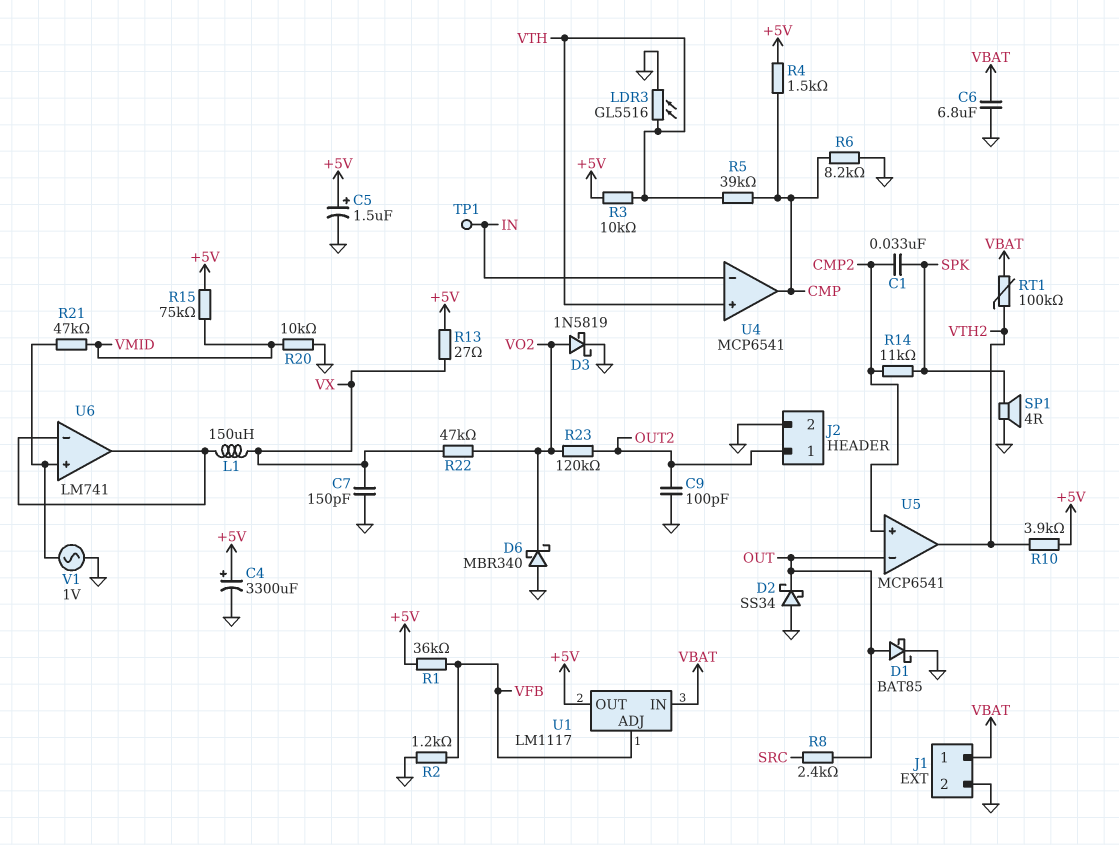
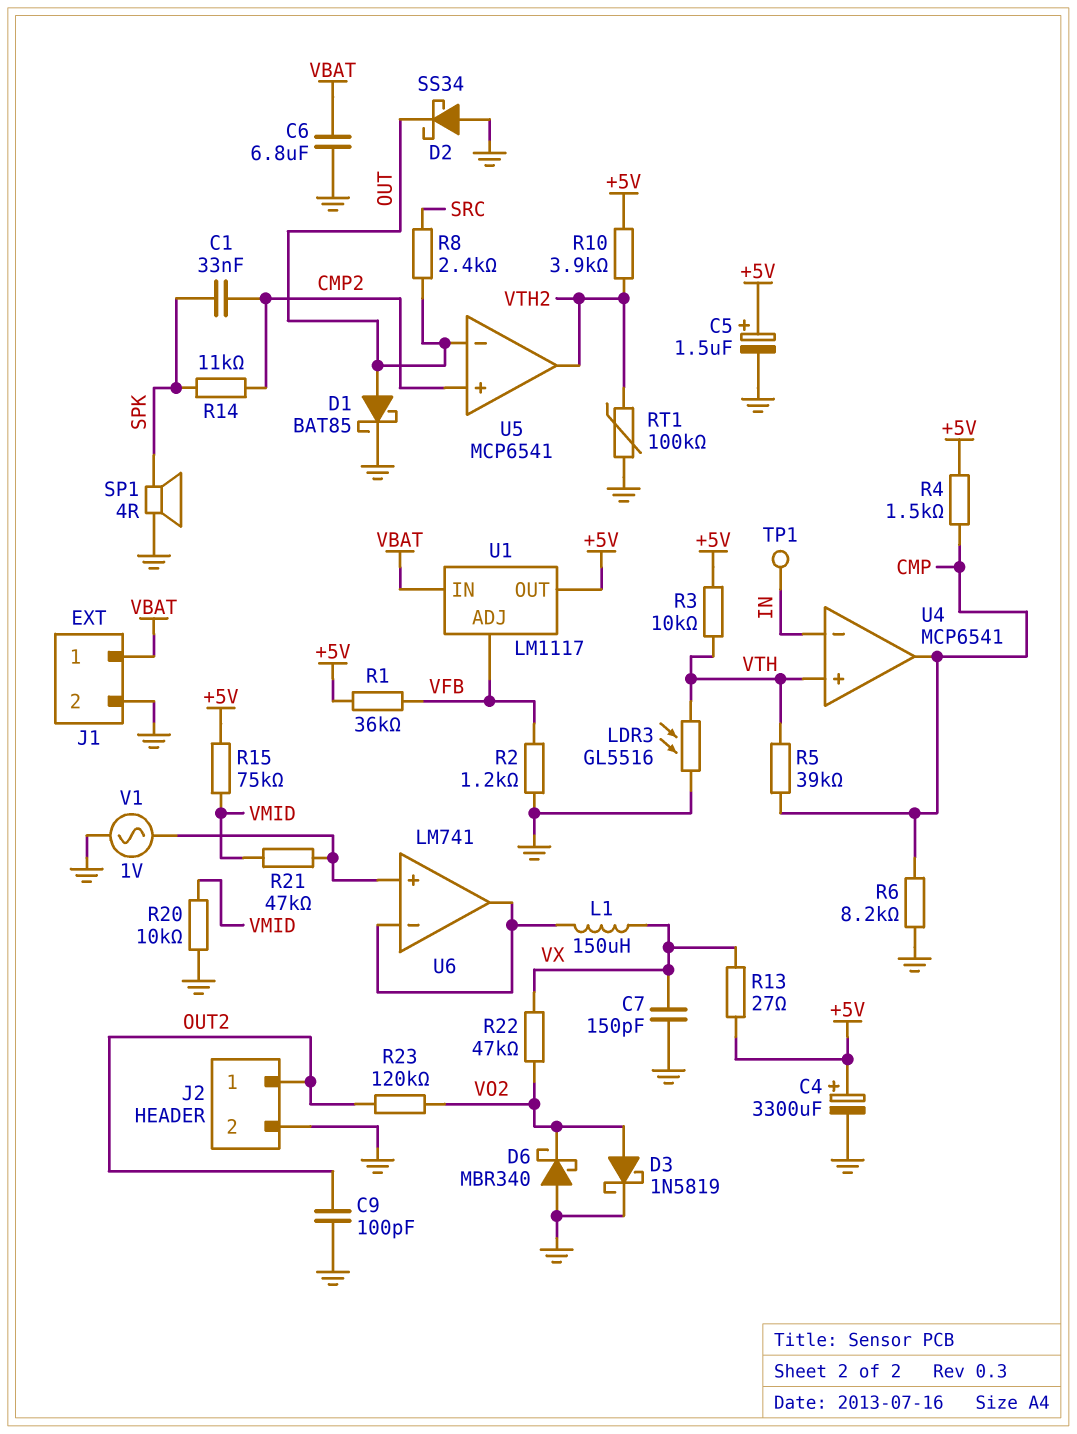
RT1: 100k (VBAT, VTH2) -> 100k (GND, VTH2)

